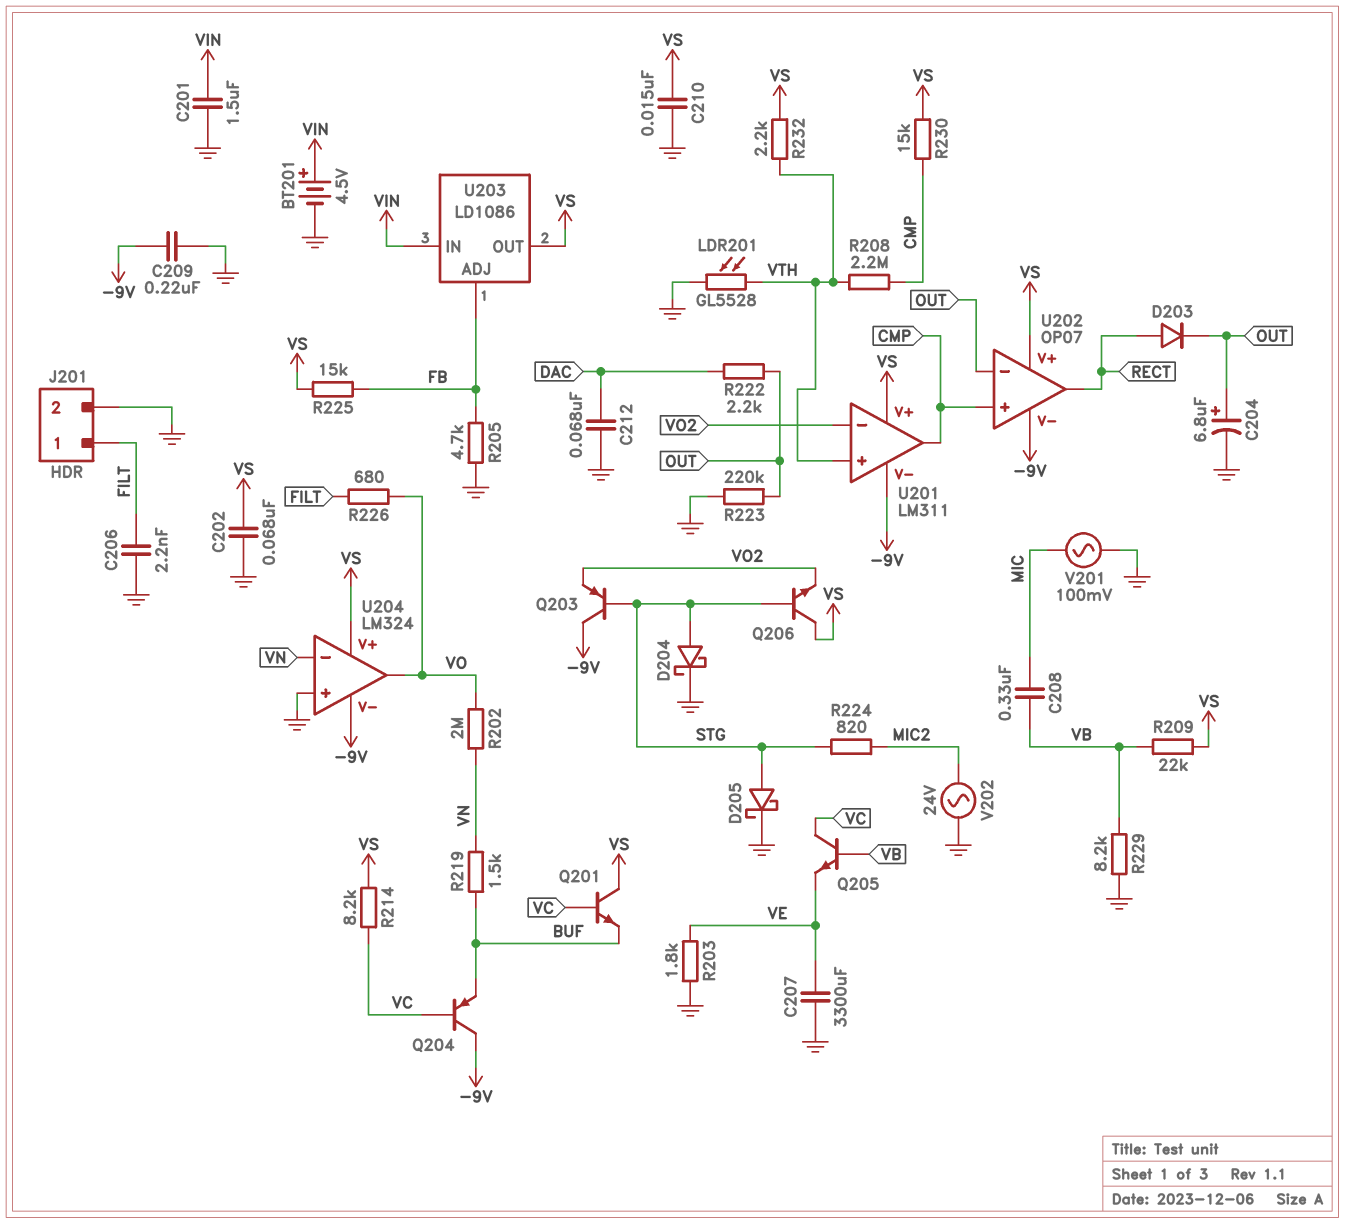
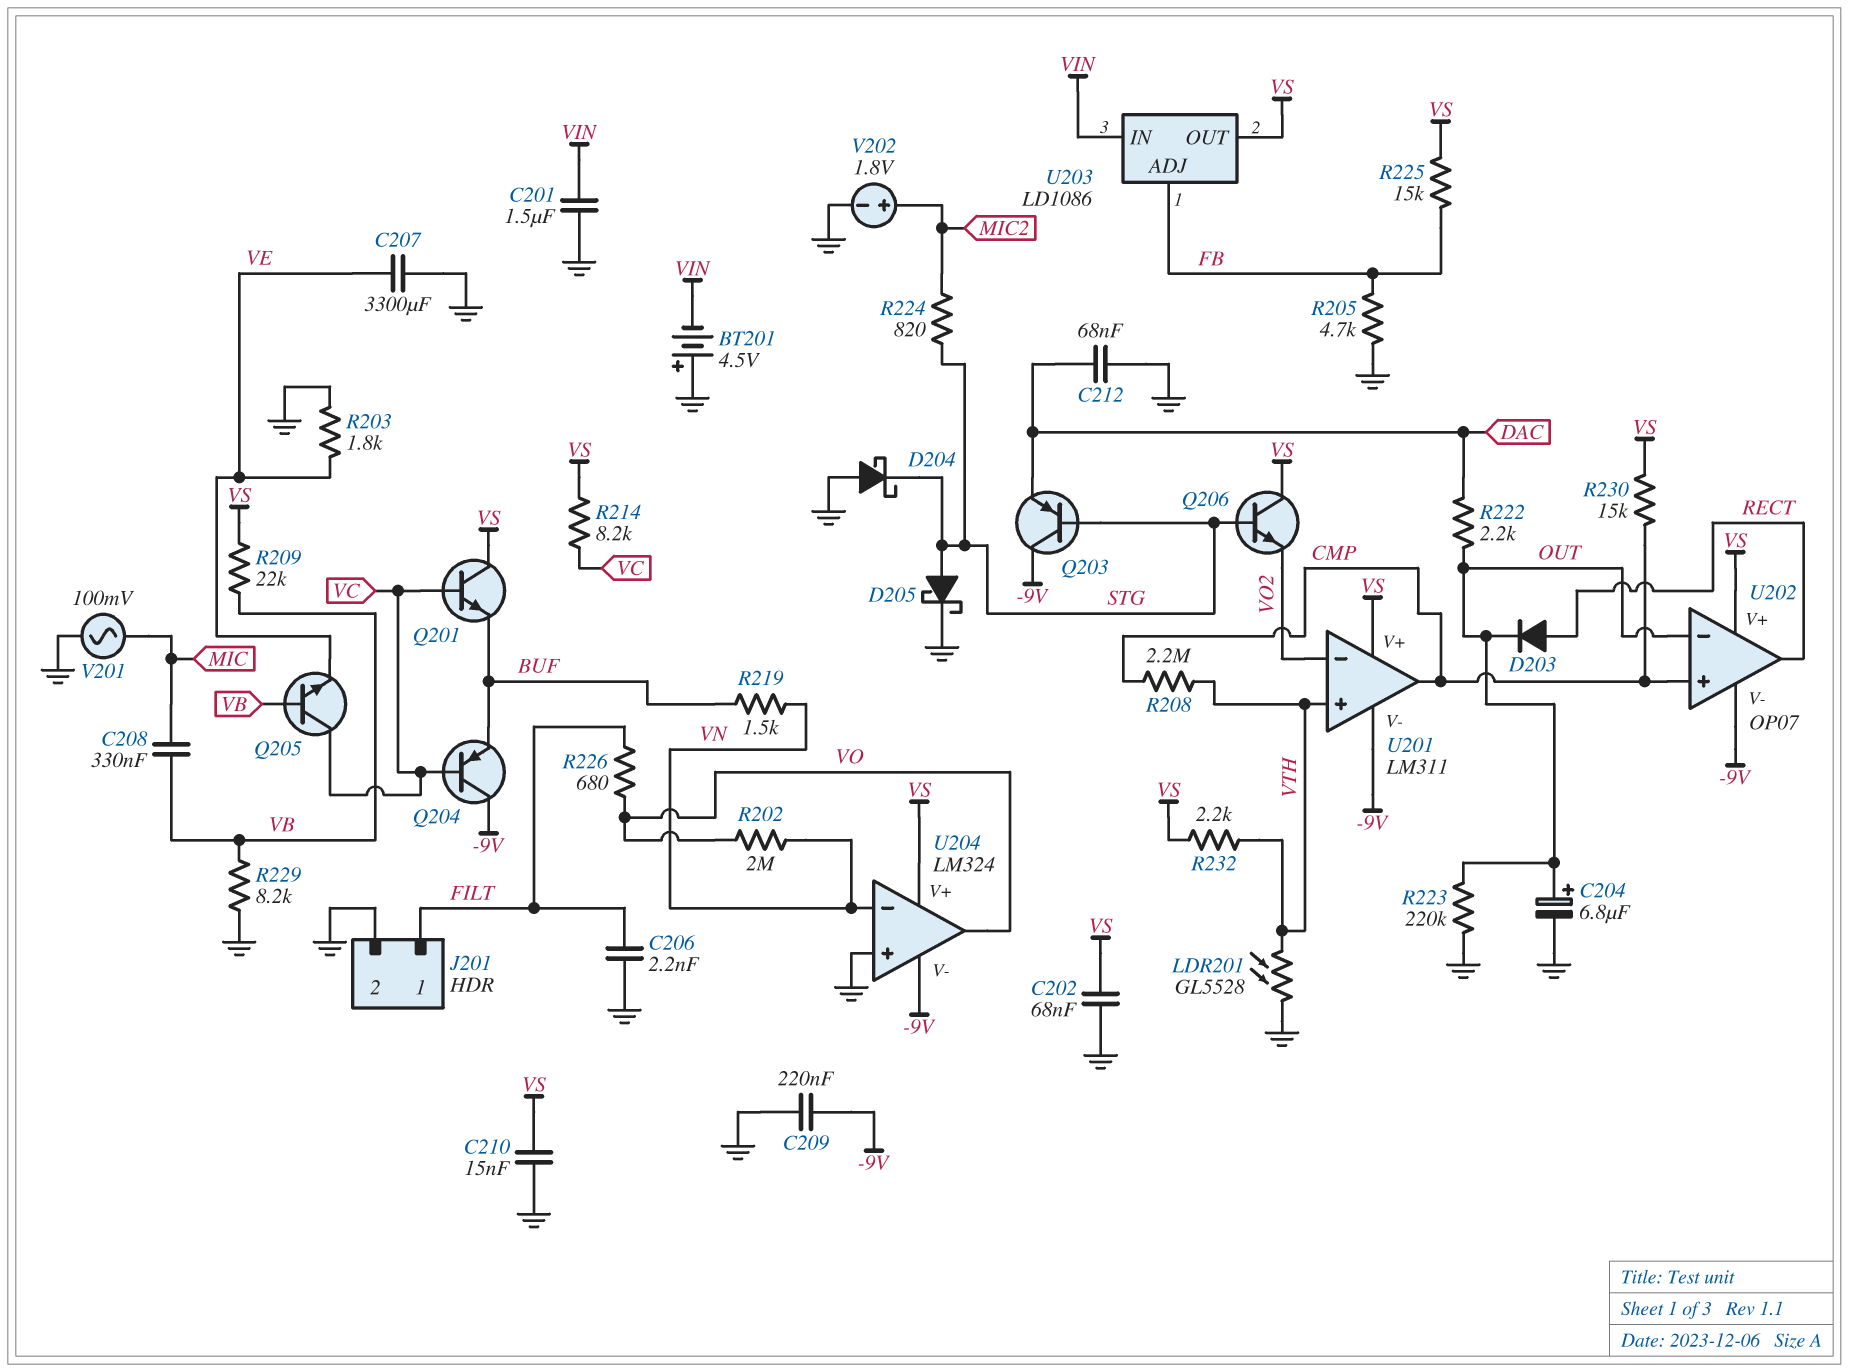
BT201: 4.5V (plus VIN, minus GND) -> 4.5V (plus GND, minus VIN)
D204: schottky (A STG, K GND) -> schottky (A GND, K STG)
Q203: PNP (B STG, C -9V, E VO2) -> PNP (B STG, C -9V, E DAC)
V202: AC 24V (GND, MIC2) -> 1.8V (plus MIC2, minus GND)

